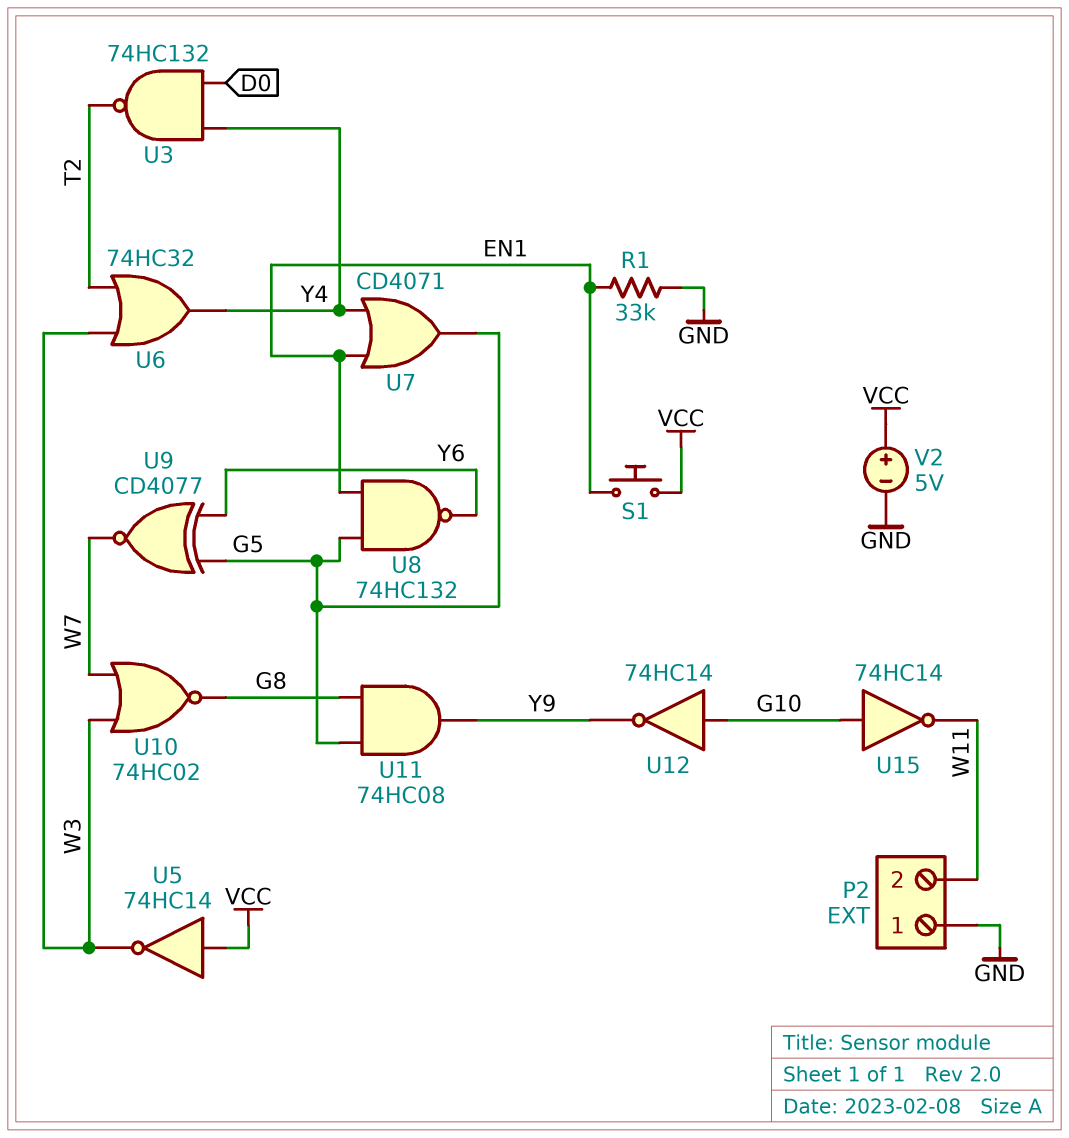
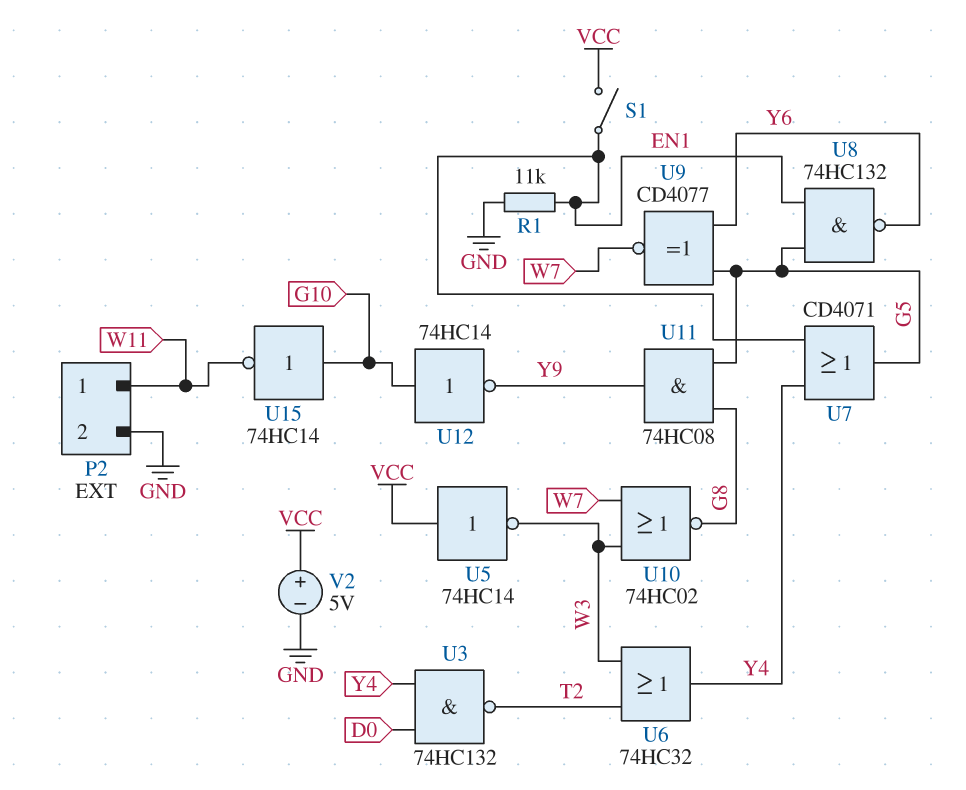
P2 pin 1: GND -> W11
P2 pin 2: W11 -> GND
R1: 33k (EN1, GND) -> 11k (EN1, GND)
S1: button (EN1, VCC) -> switch (EN1, VCC)

